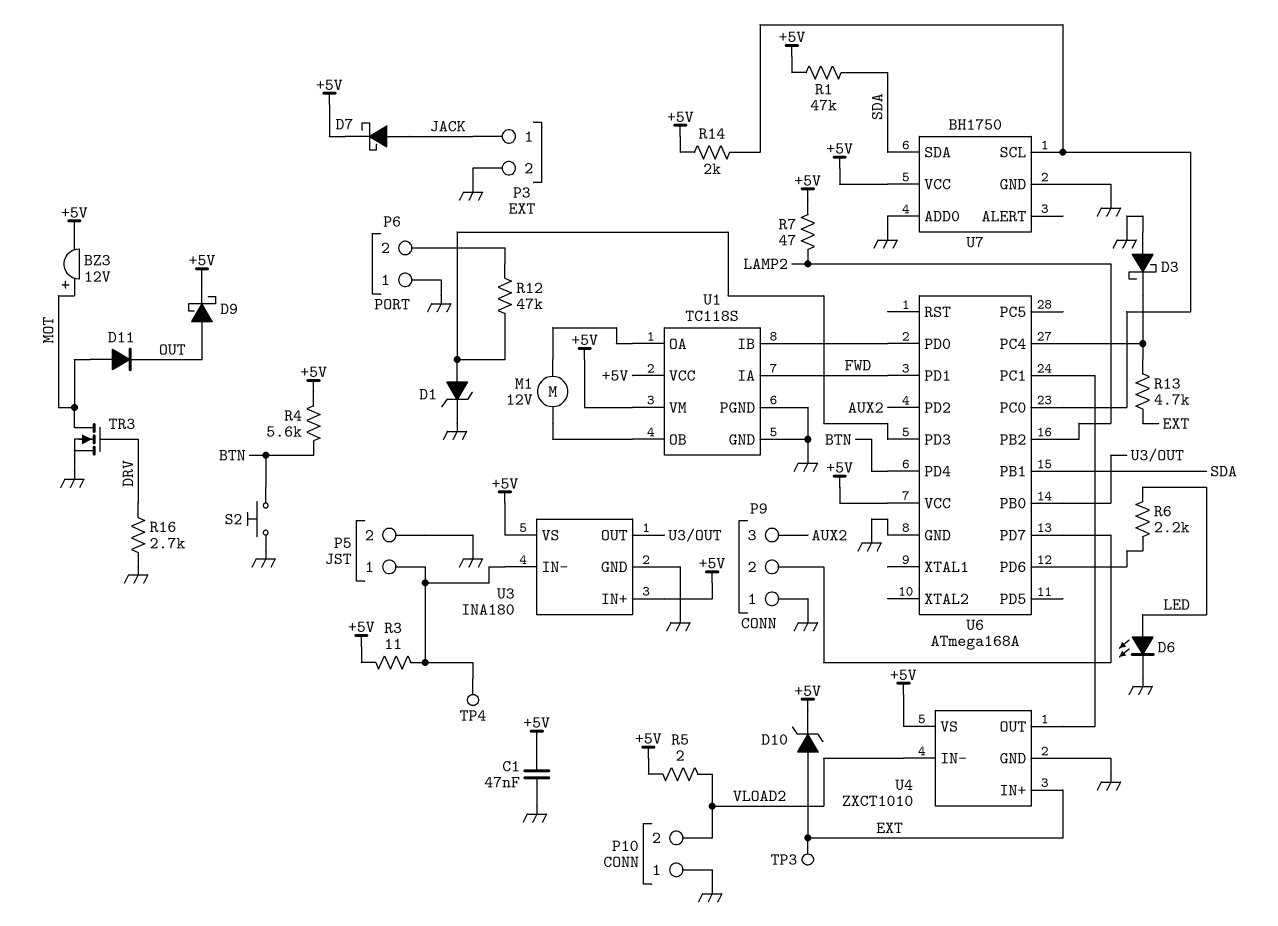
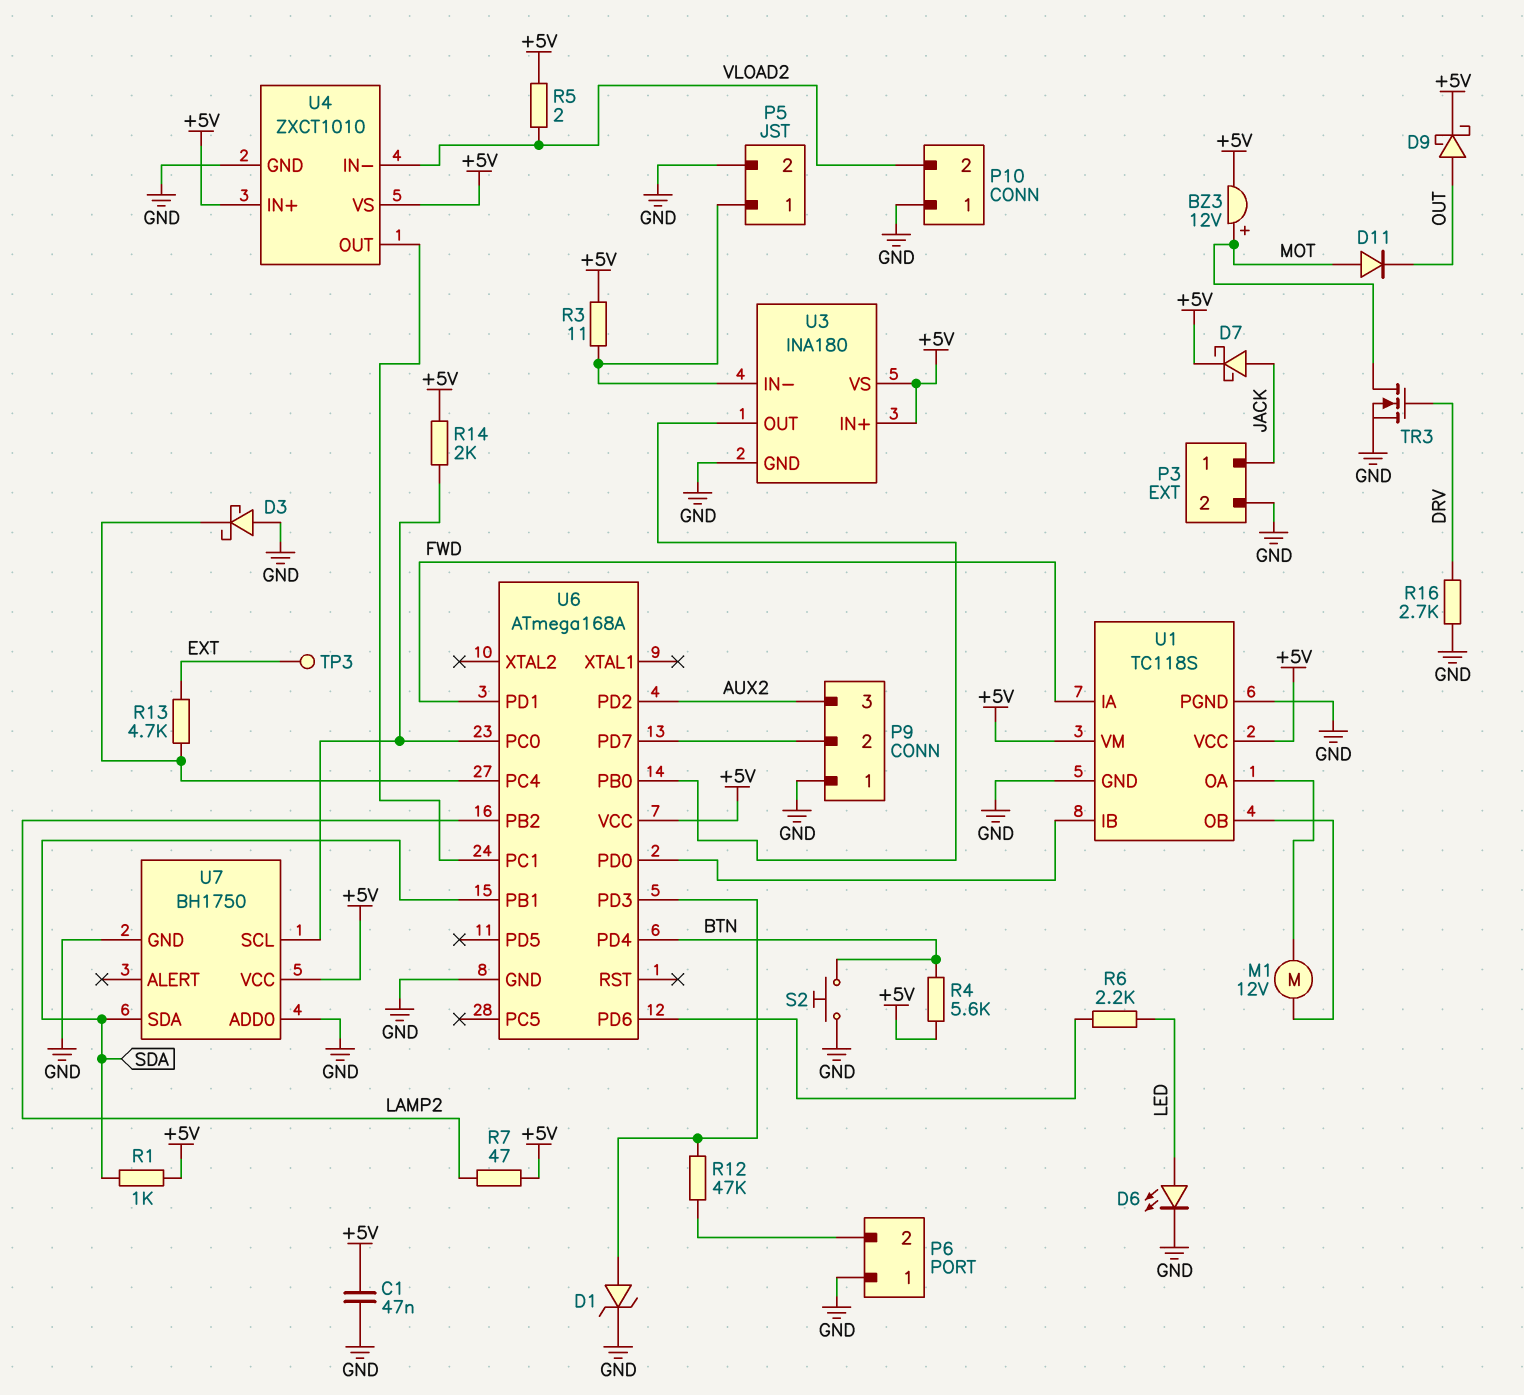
D10: zener (A EXT, K +5V) -> none
R1: 47k (+5V, SDA) -> 1k (+5V, SDA)
TP4: test point (P5/1) -> none
U4 pin IN+: EXT -> +5V

